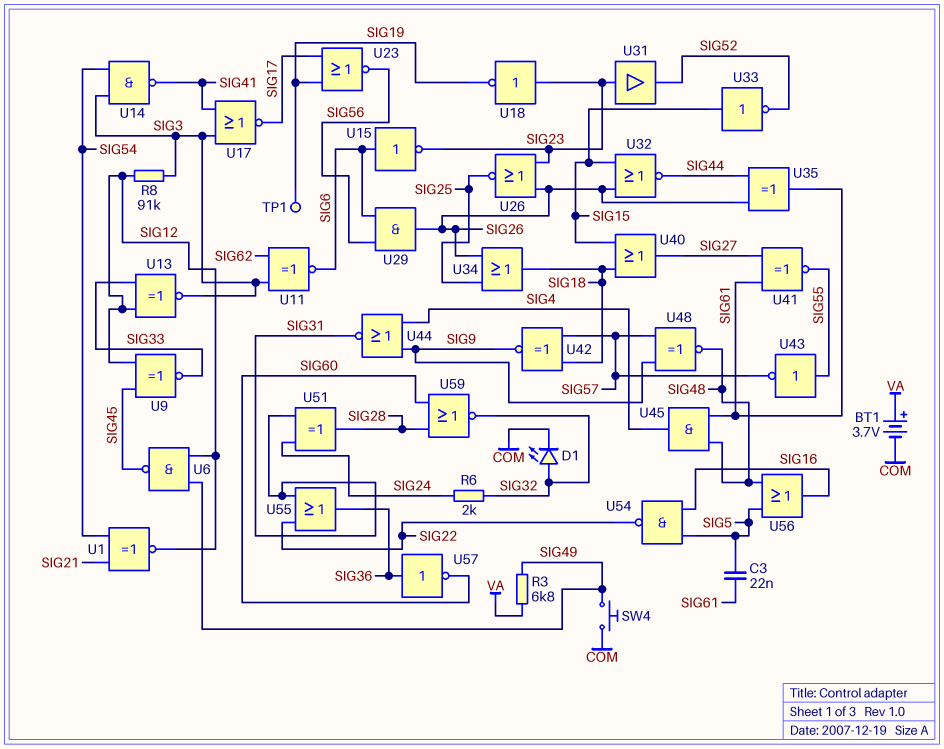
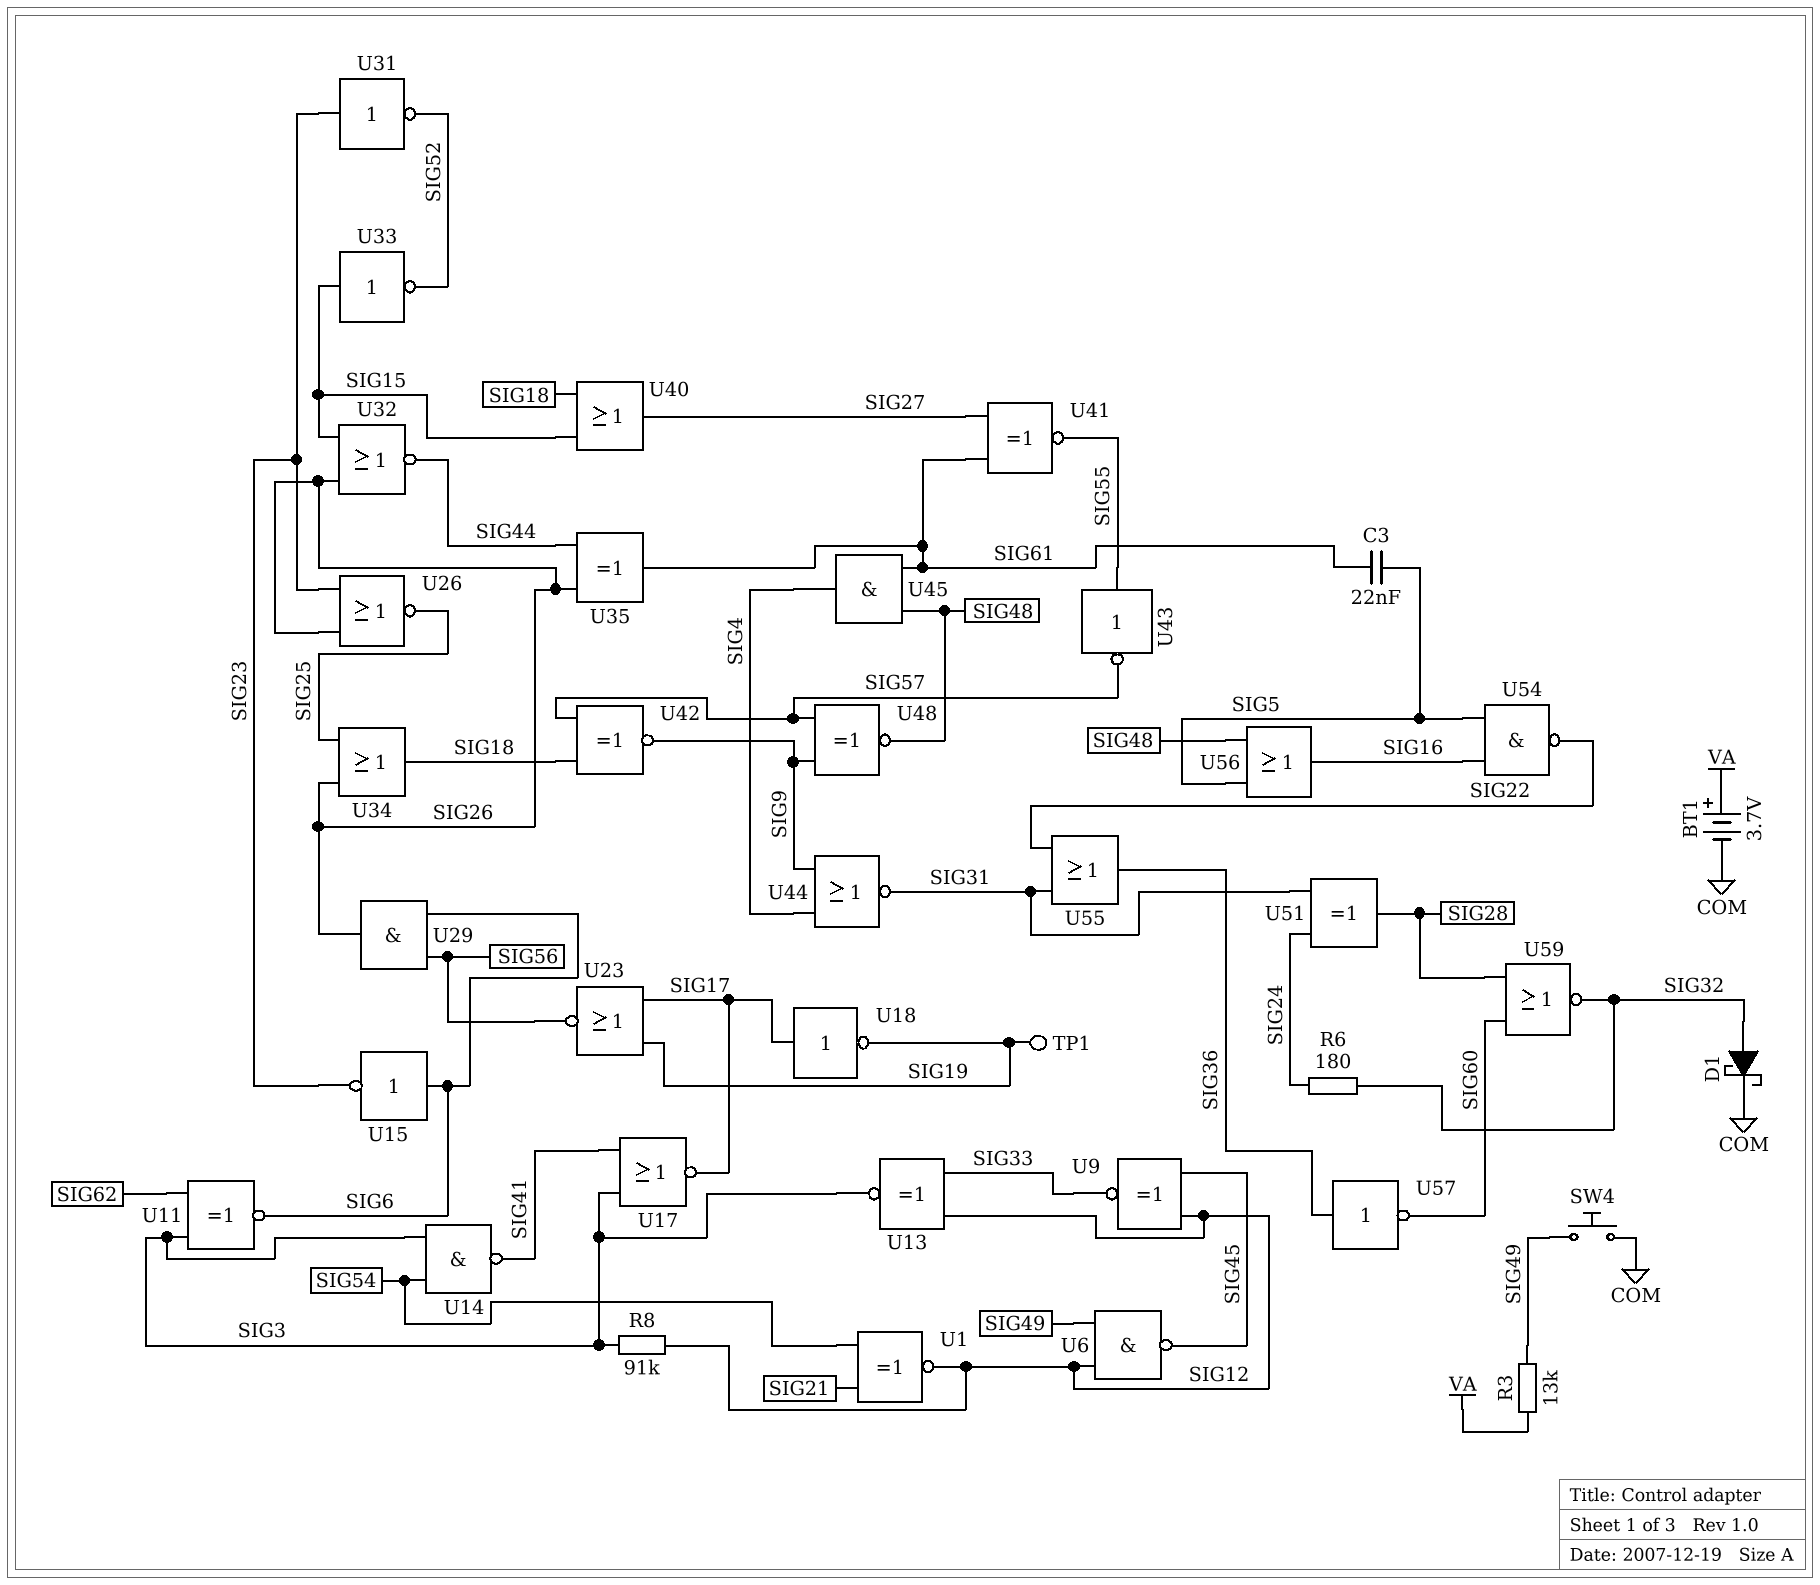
D1: LED (A SIG32, K COM) -> schottky (A SIG32, K COM)
R3: 6.8k (SIG49, VA) -> 13k (SIG49, VA)
R6: 2k (SIG24, SIG32) -> 180 (SIG24, SIG32)
U18: NOT (in SIG23, out SIG19) -> NOT (in SIG17, out SIG19)
U31: buffer (in SIG23, out SIG52) -> NOT (in SIG23, out SIG52)

